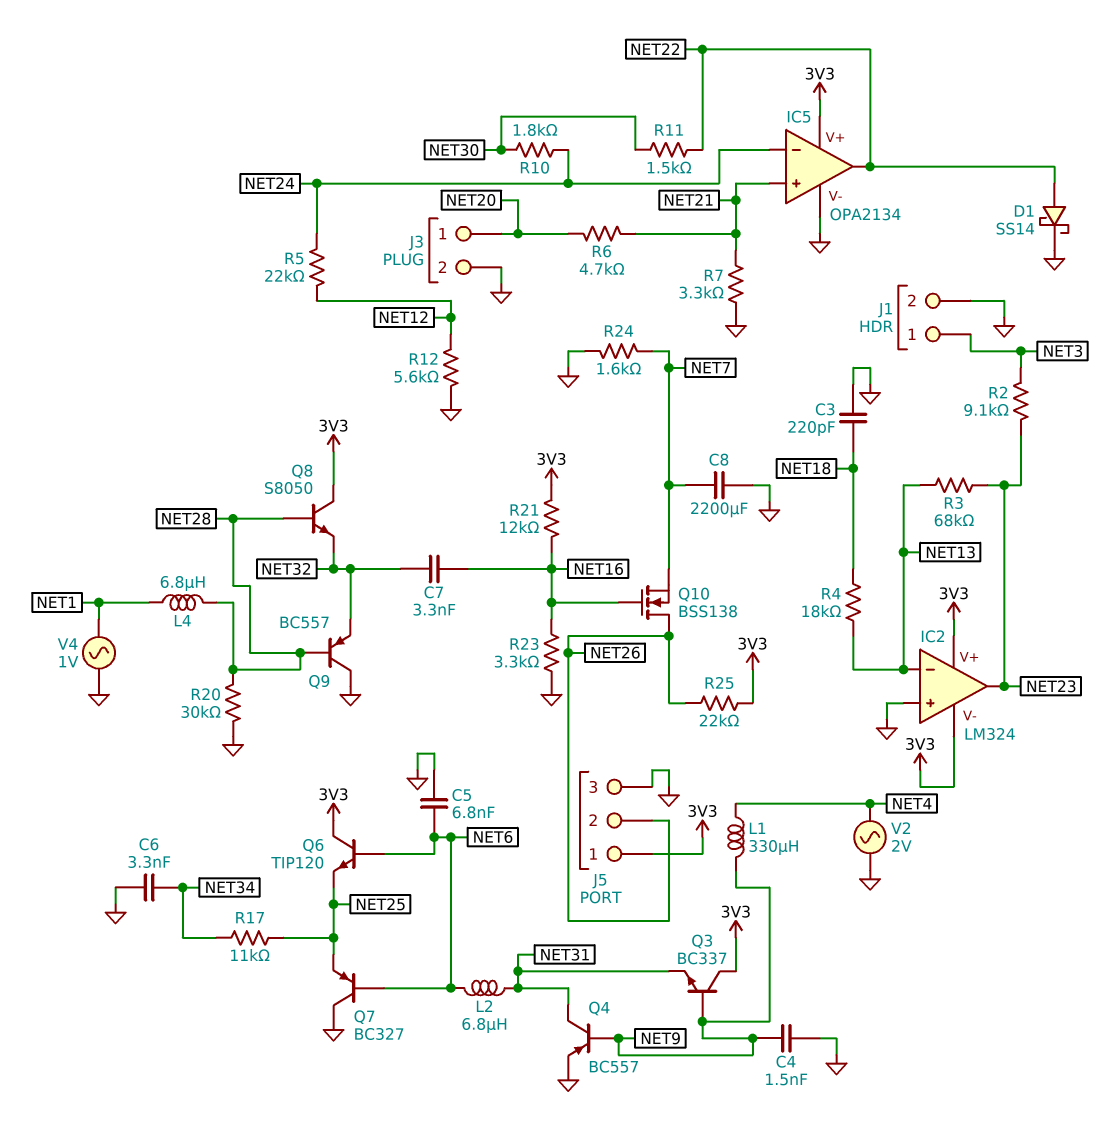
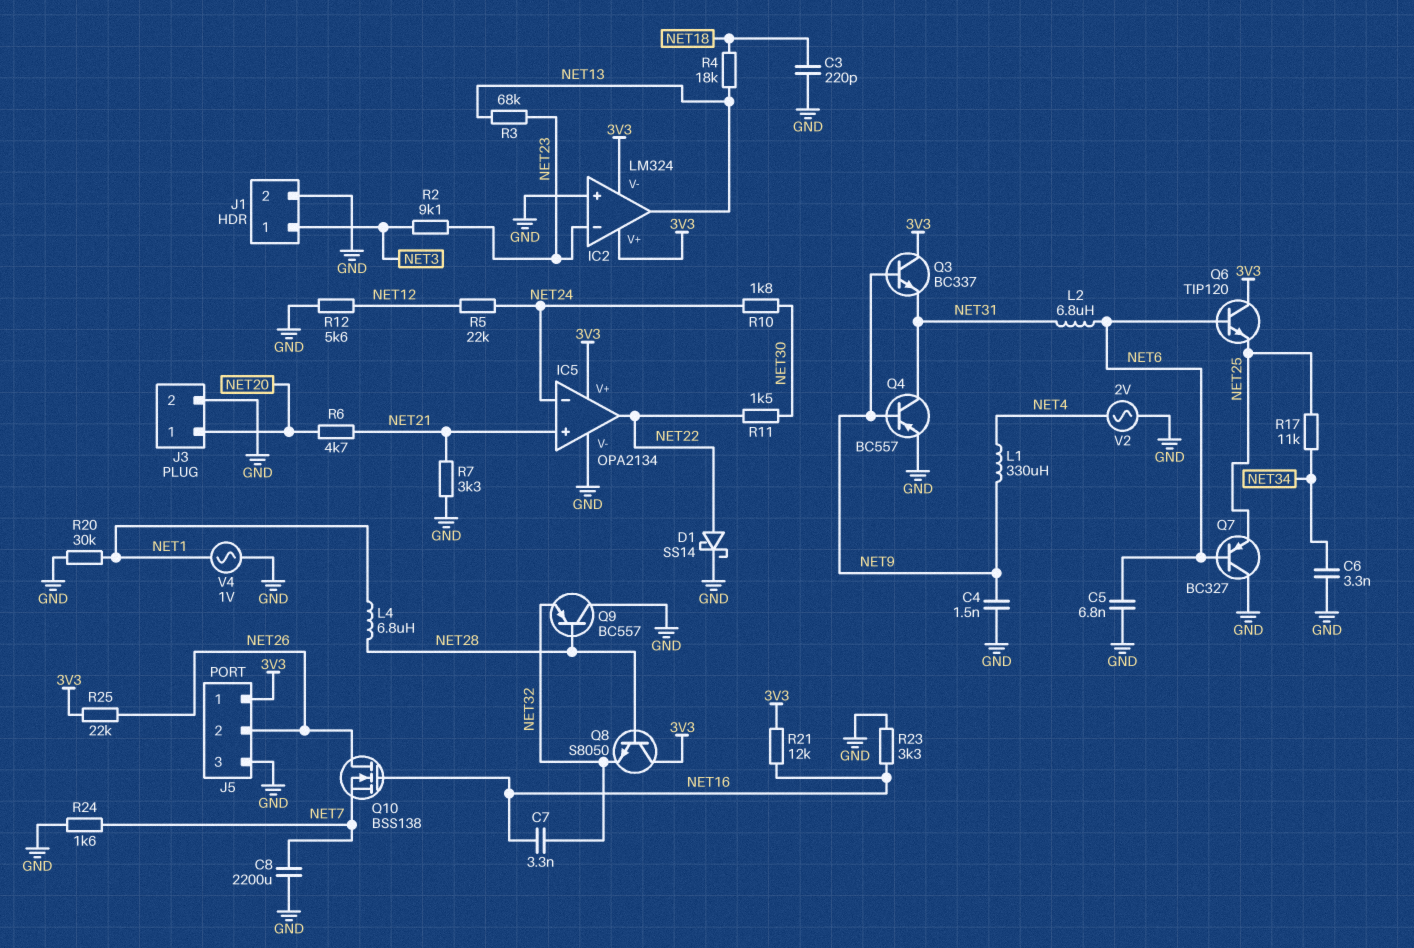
IC2 pin in-: NET13 -> NET23
IC2 pin out: NET23 -> NET13
R20: 30k (GND, NET28) -> 30k (GND, NET1)

